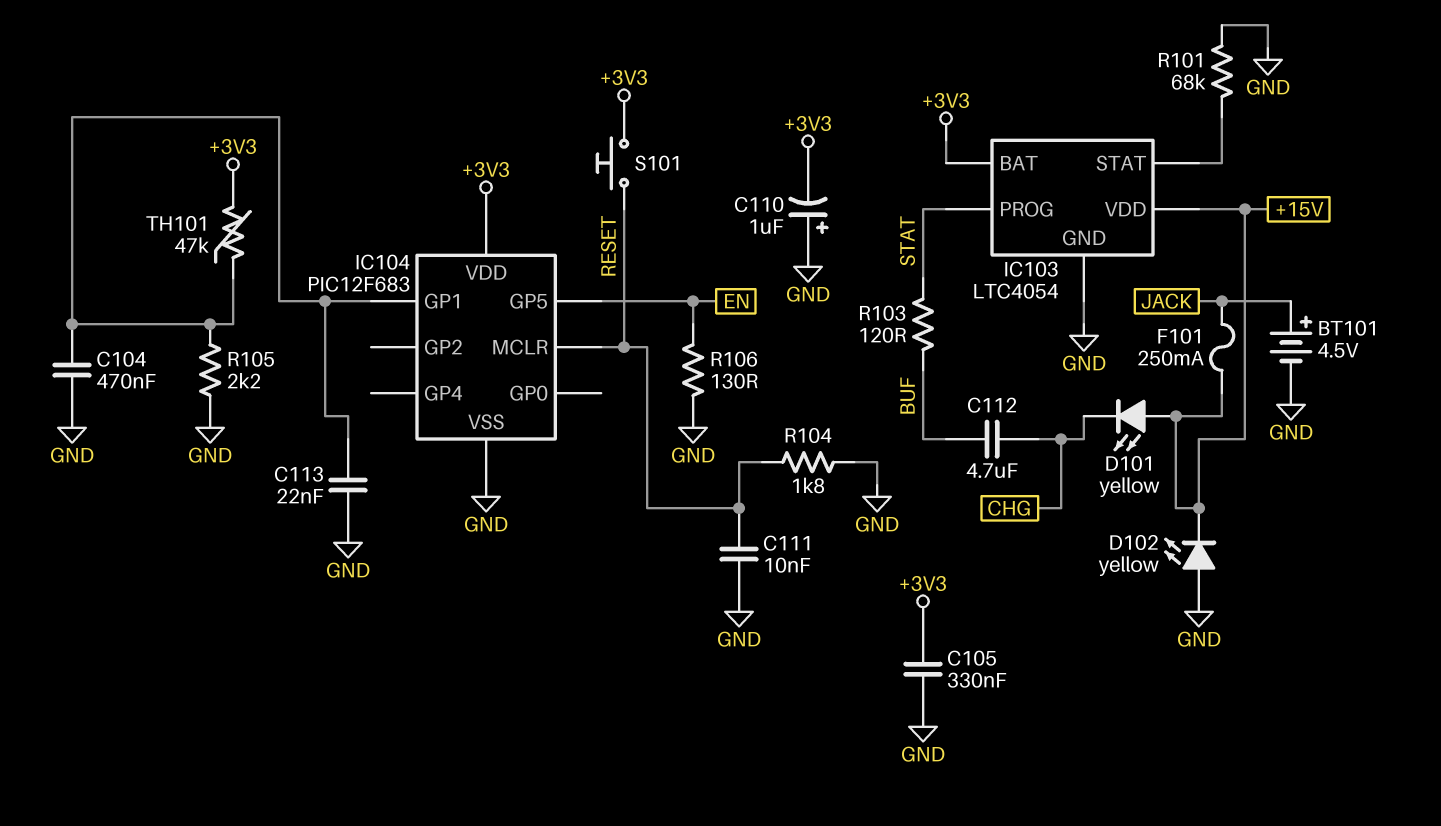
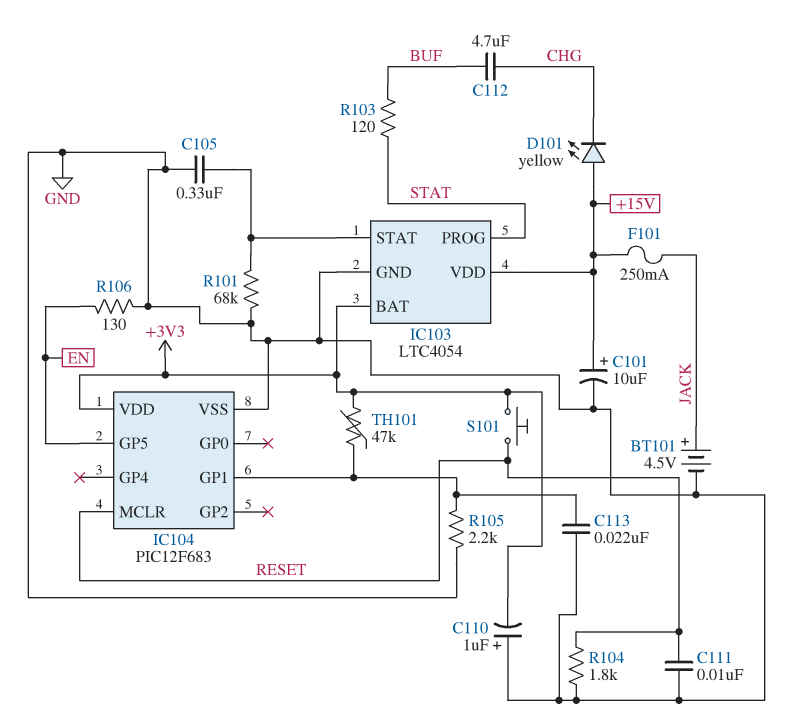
C101: none -> 10uF (plus +15V, minus GND)
C104: 470nF (GND, IC104/GP1) -> none
C105: 330nF (+3V3, GND) -> 330nF (GND, IC103/STAT)
D102: LED yellow (A GND, K +15V) -> none

